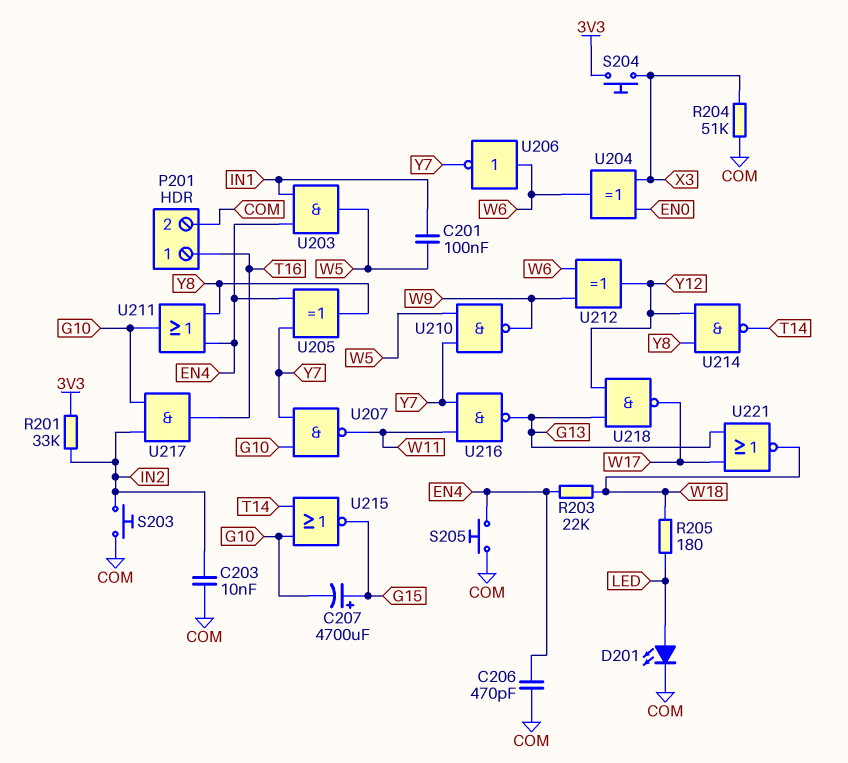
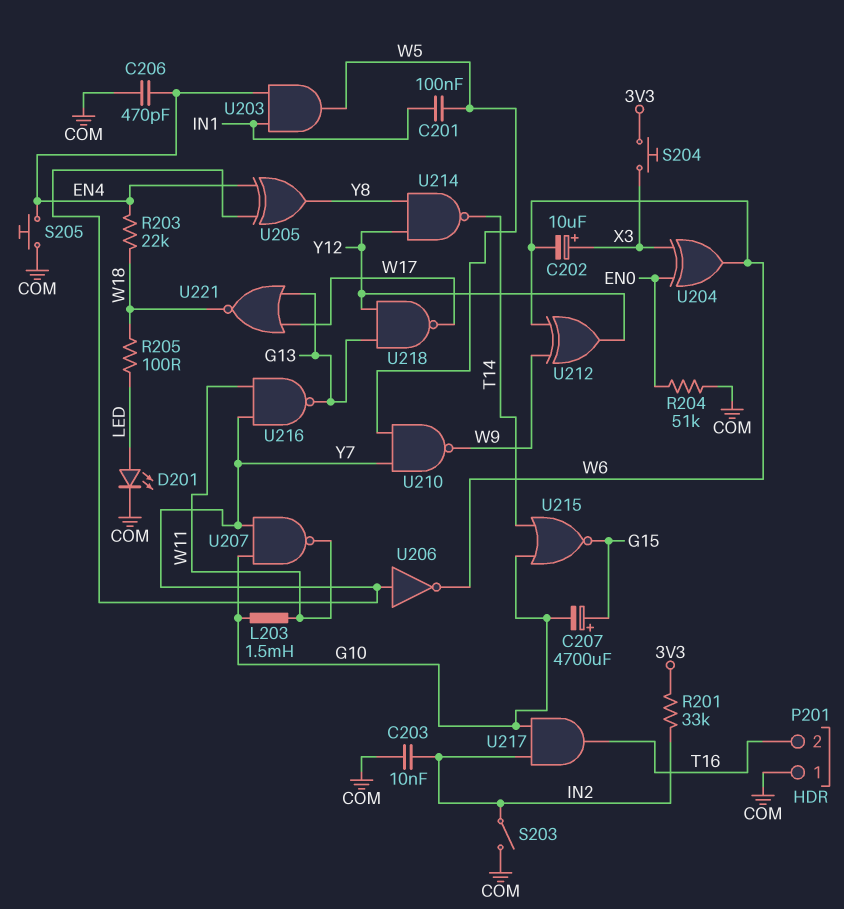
C202: none -> 10uF (plus X3, minus W6)
L203: none -> 1.5mH (G10, W11)
P201 pin 1: T16 -> COM
P201 pin 2: COM -> T16
R204: 51k (COM, X3) -> 51k (COM, EN0)
R205: 180 (LED, W18) -> 100 (LED, W18)
S203: button (COM, IN2) -> switch (COM, IN2)
U206: NOT (in W6, out Y7) -> NOT (in Y7, out W6)
U211: OR (in EN4, in Y8, out G10) -> none

